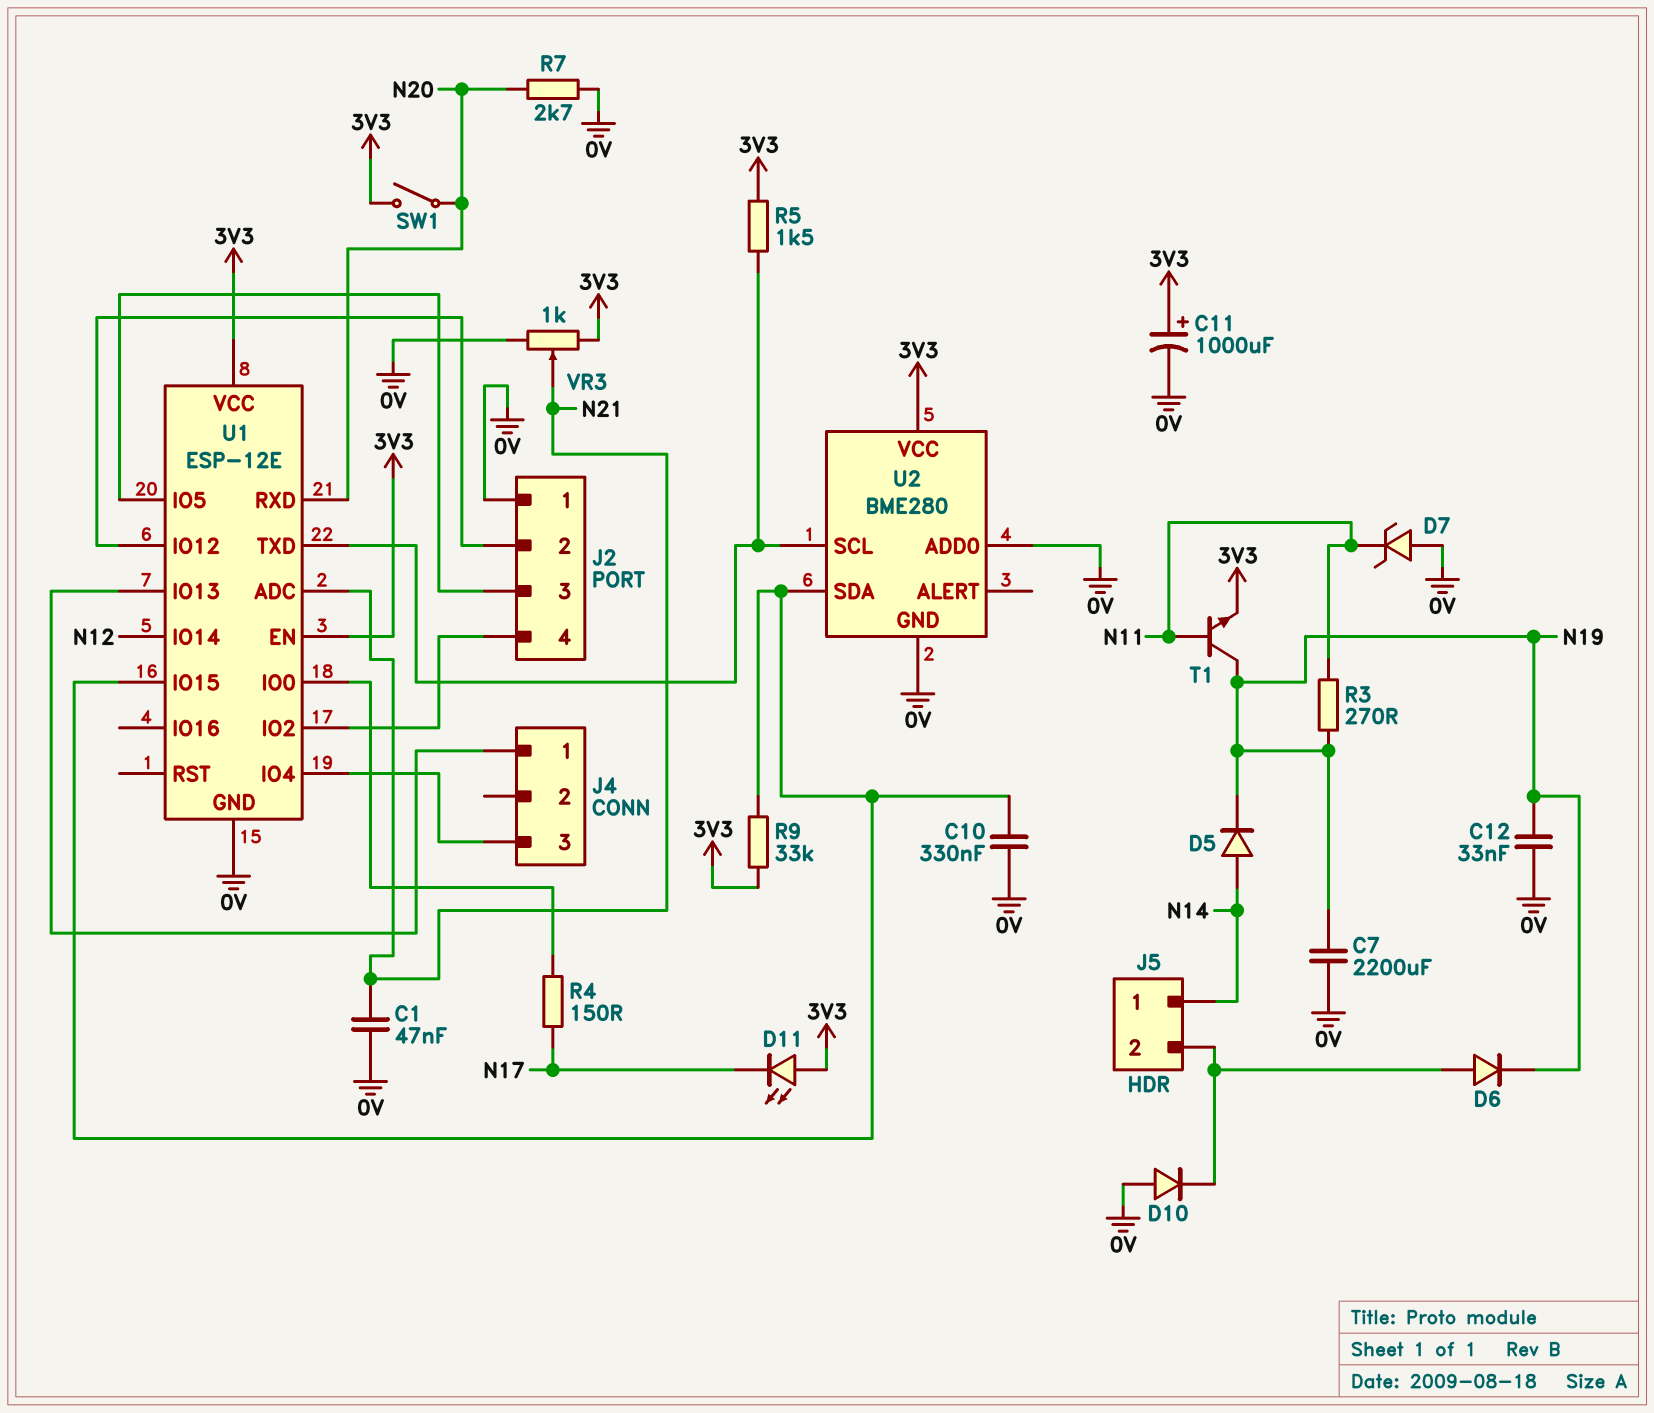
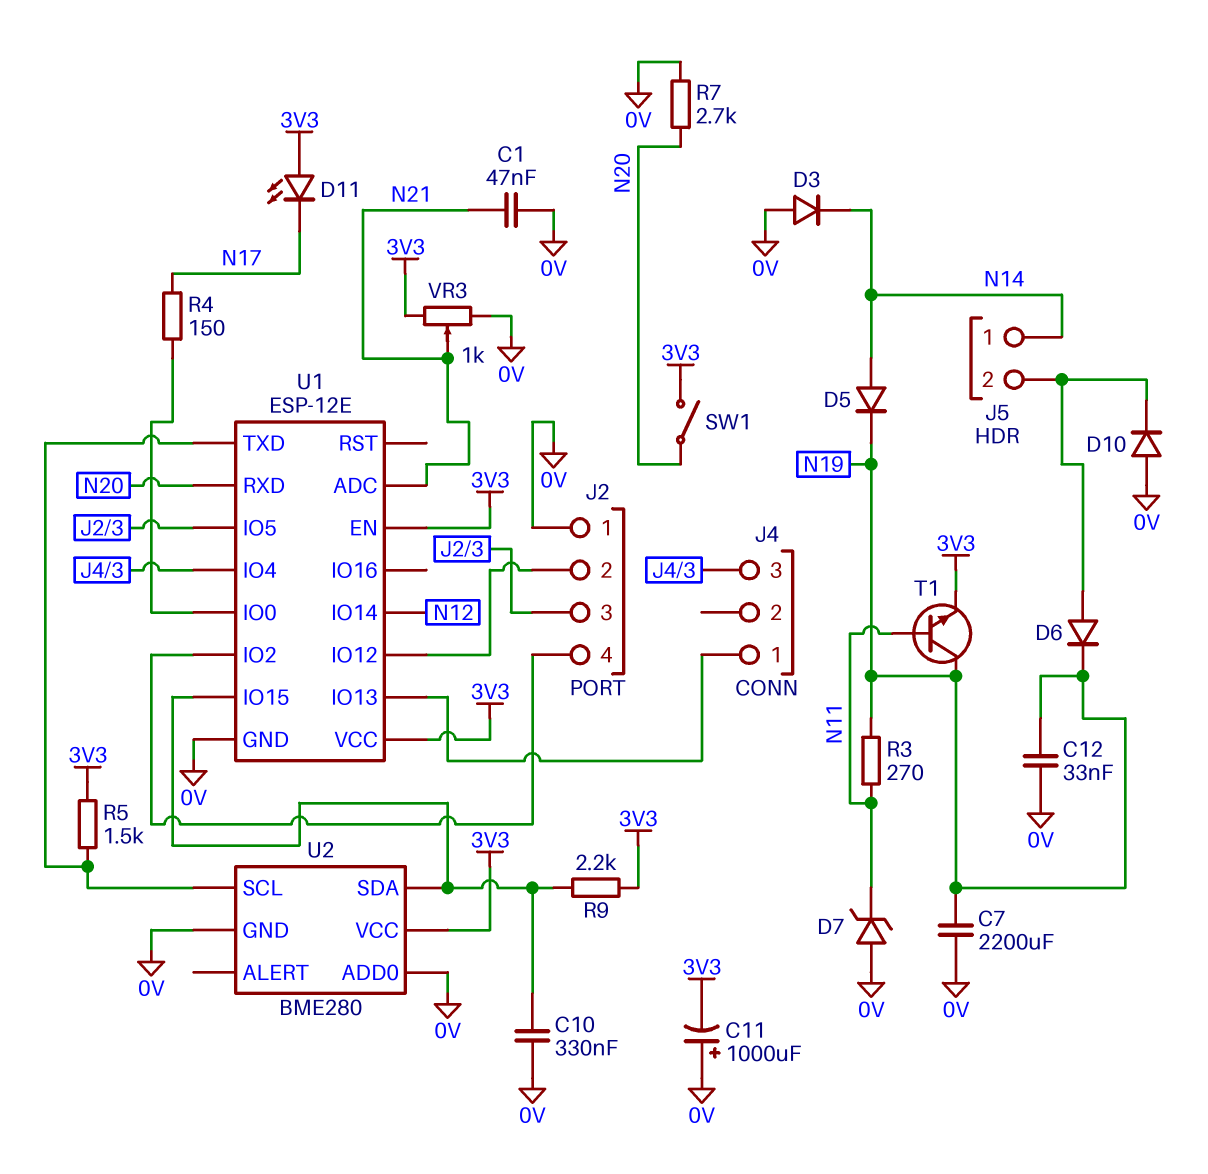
C11: 1000uF (plus 3V3, minus 0V) -> 1000uF (plus 0V, minus 3V3)
D3: none -> diode (A 0V, K N14)
R9: 33k (3V3, U1/IO15) -> 2.2k (3V3, U1/IO15)

